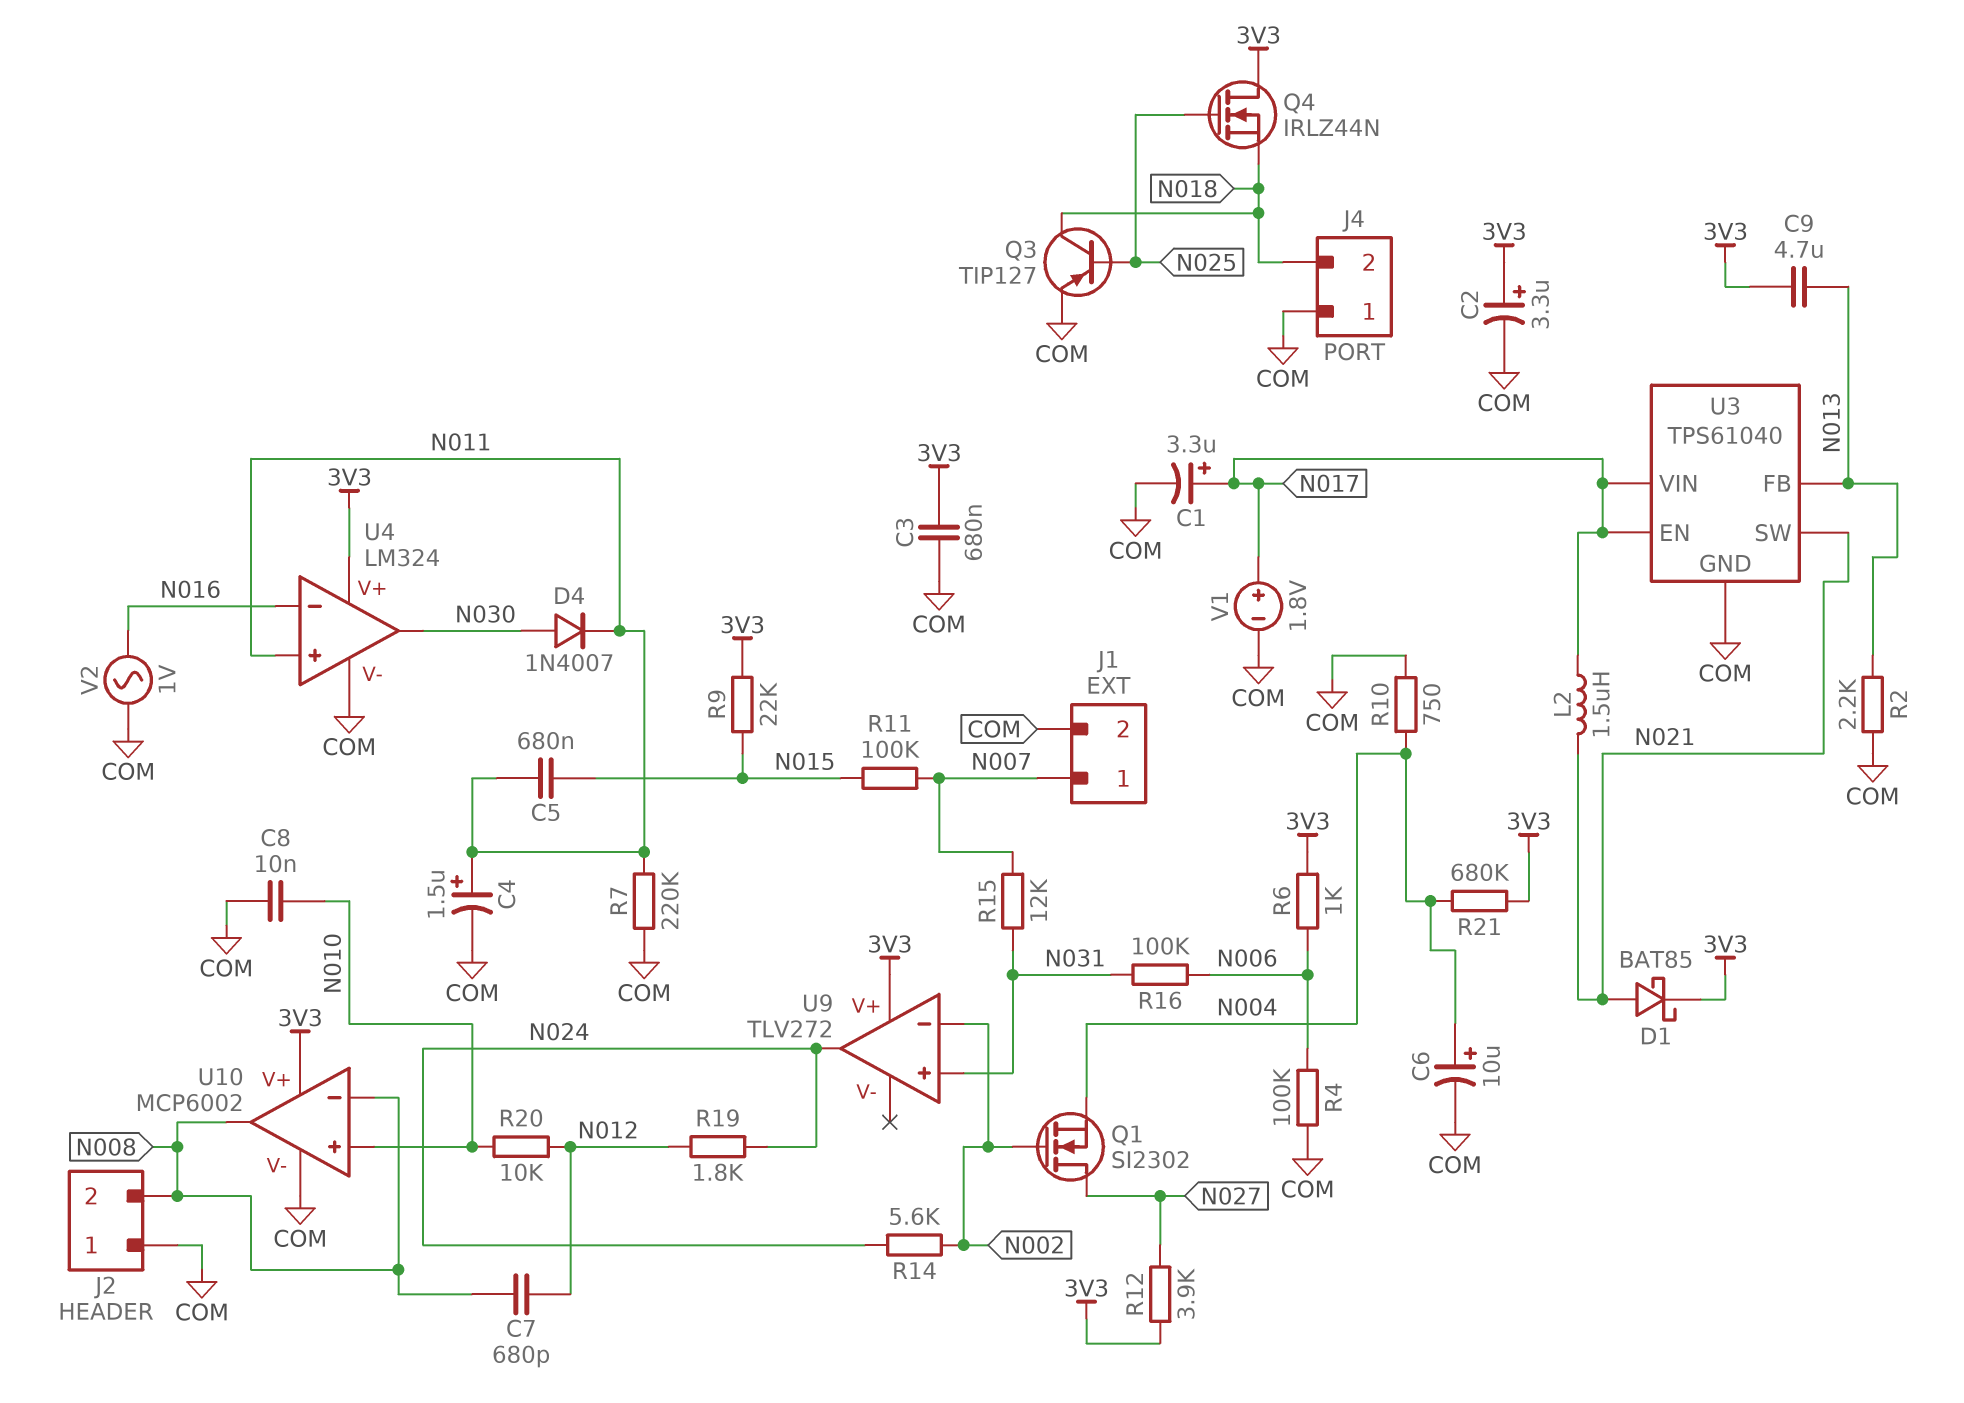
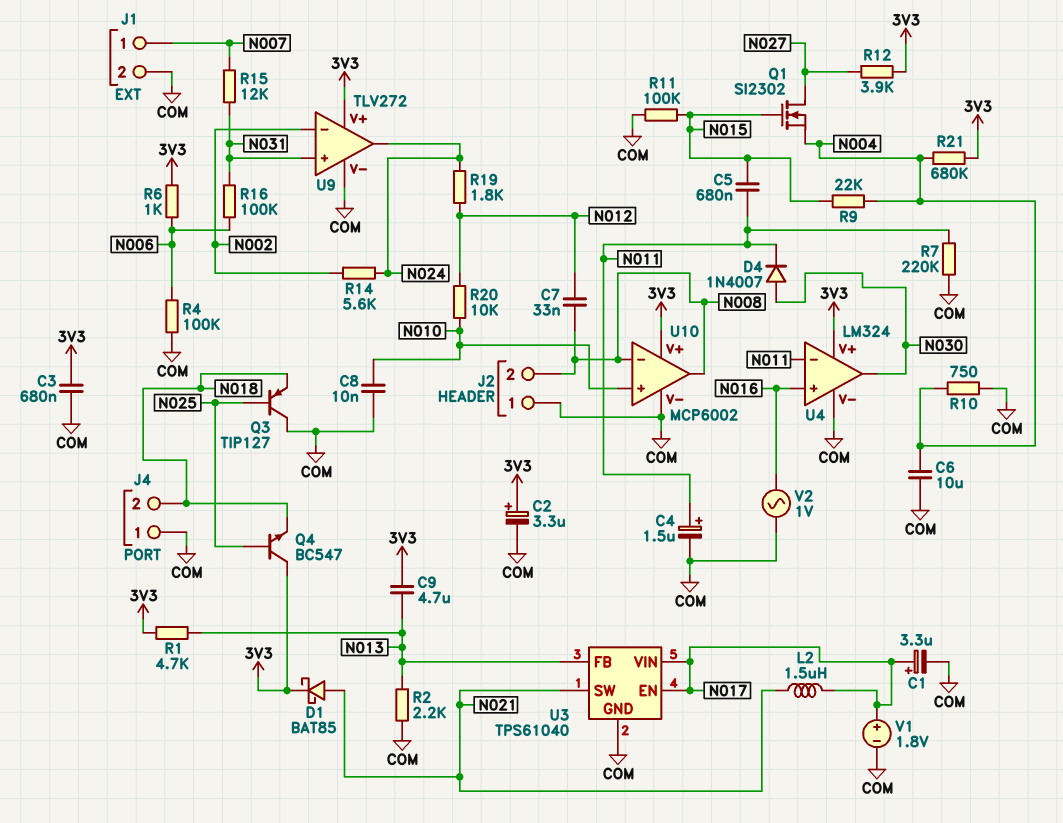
C6: 10uF (plus N004, minus COM) -> 10uF (COM, N004)
C7: 680pF (N008, N012) -> 33nF (N008, N012)
Q1: NMOS SI2302 (G N002, D N027, S N004) -> NMOS SI2302 (G N015, D N027, S N004)
Q3: PNP TIP127 (B N025, C N018, E COM) -> PNP TIP127 (B N025, C COM, E N018)
Q4: NMOS IRLZ44N (G N025, D 3V3, S N018) -> NPN BC547 (B N025, C 3V3, E N018)
R1: none -> 4.7k (3V3, N013)
R9: 22k (3V3, N015) -> 22k (N004, N015)
R11: 100k (N007, N015) -> 100k (COM, N015)
U4 pin in+: N011 -> N016
U4 pin in-: N016 -> N011
U9 pin V-: none -> COM

